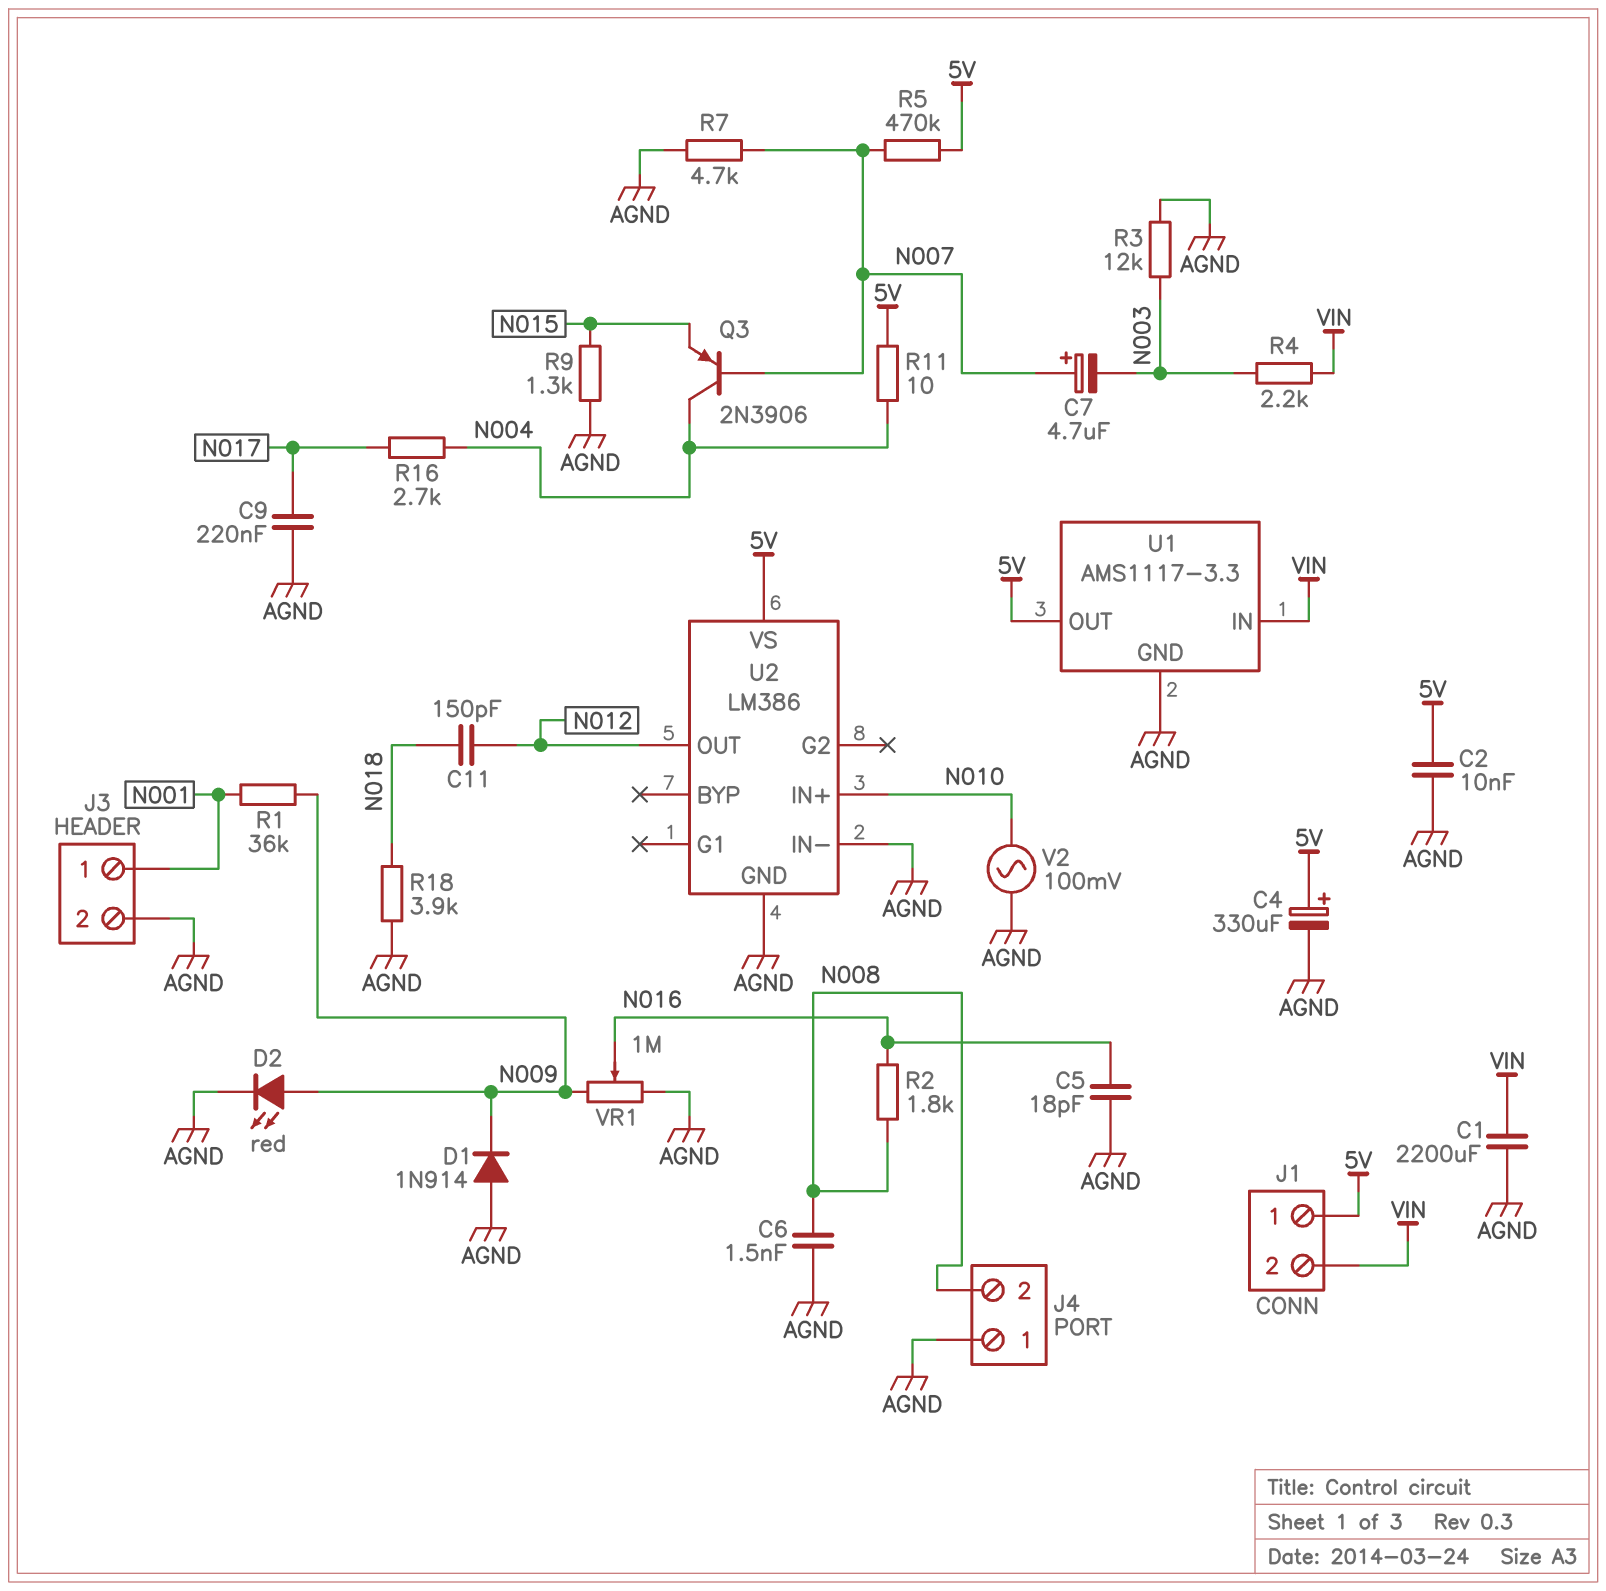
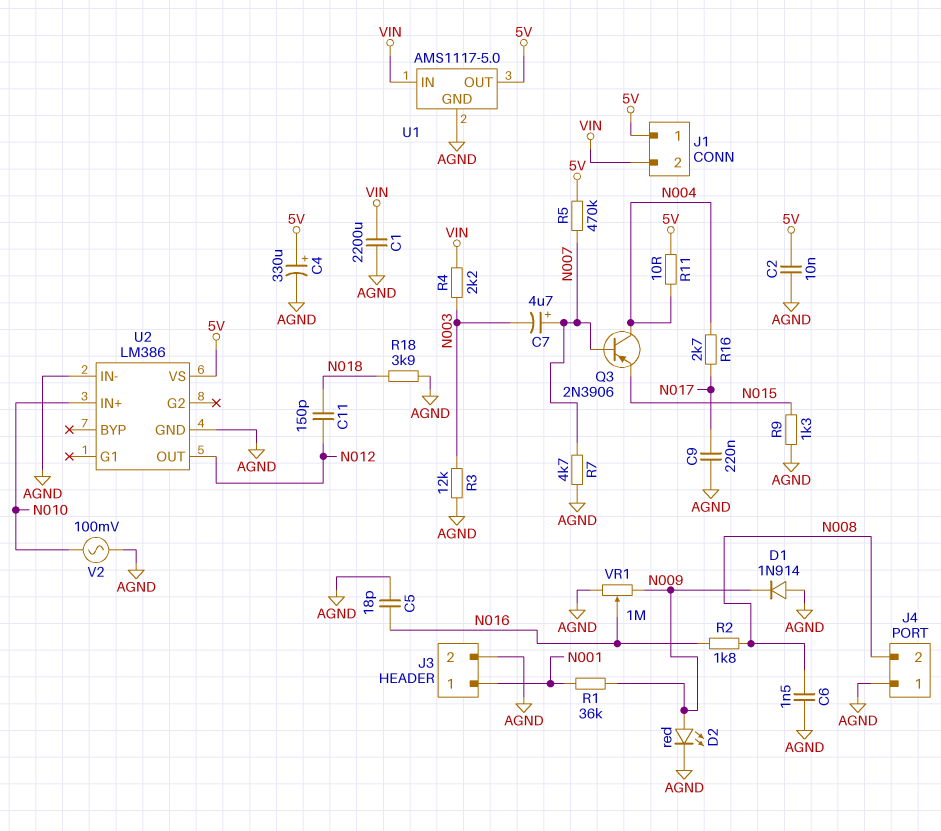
U1: AMS1117-3.3 -> AMS1117-5.0

